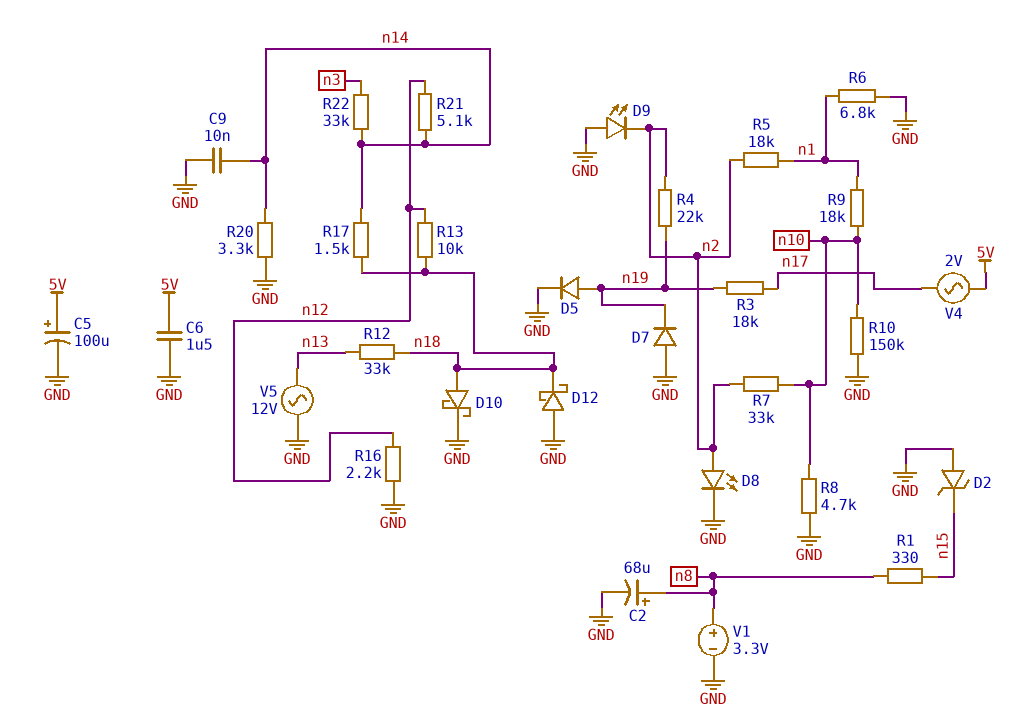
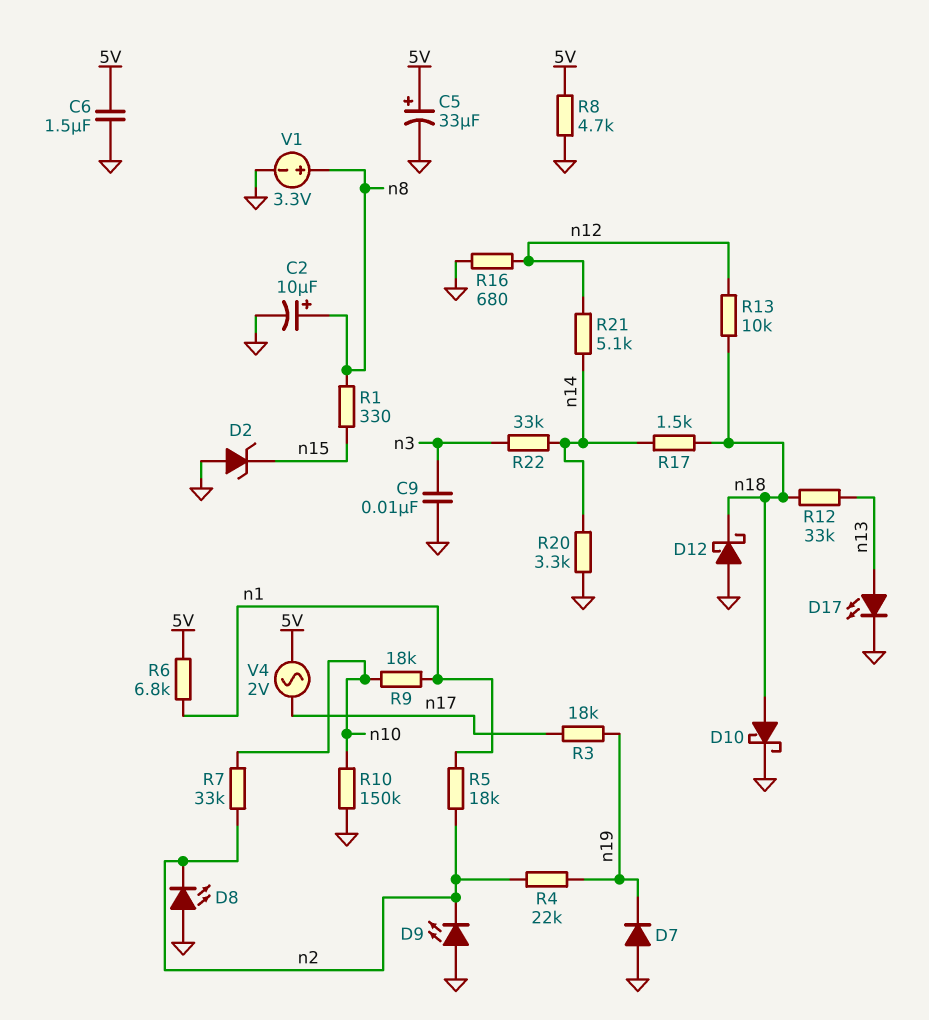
C2: 68uF (plus n8, minus GND) -> 10uF (plus n8, minus GND)
C5: 100uF (plus 5V, minus GND) -> 33uF (plus 5V, minus GND)
C9: 10nF (GND, n14) -> 10nF (GND, n3)
D5: diode (A n19, K GND) -> none
D8: LED (A n2, K GND) -> LED (A GND, K n2)
D17: none -> LED (A n13, K GND)
R6: 6.8k (GND, n1) -> 6.8k (5V, n1)
R8: 4.7k (GND, n10) -> 4.7k (5V, GND)
R16: 2.2k (GND, n12) -> 680 (GND, n12)
V5: AC 12V (GND, n13) -> none

